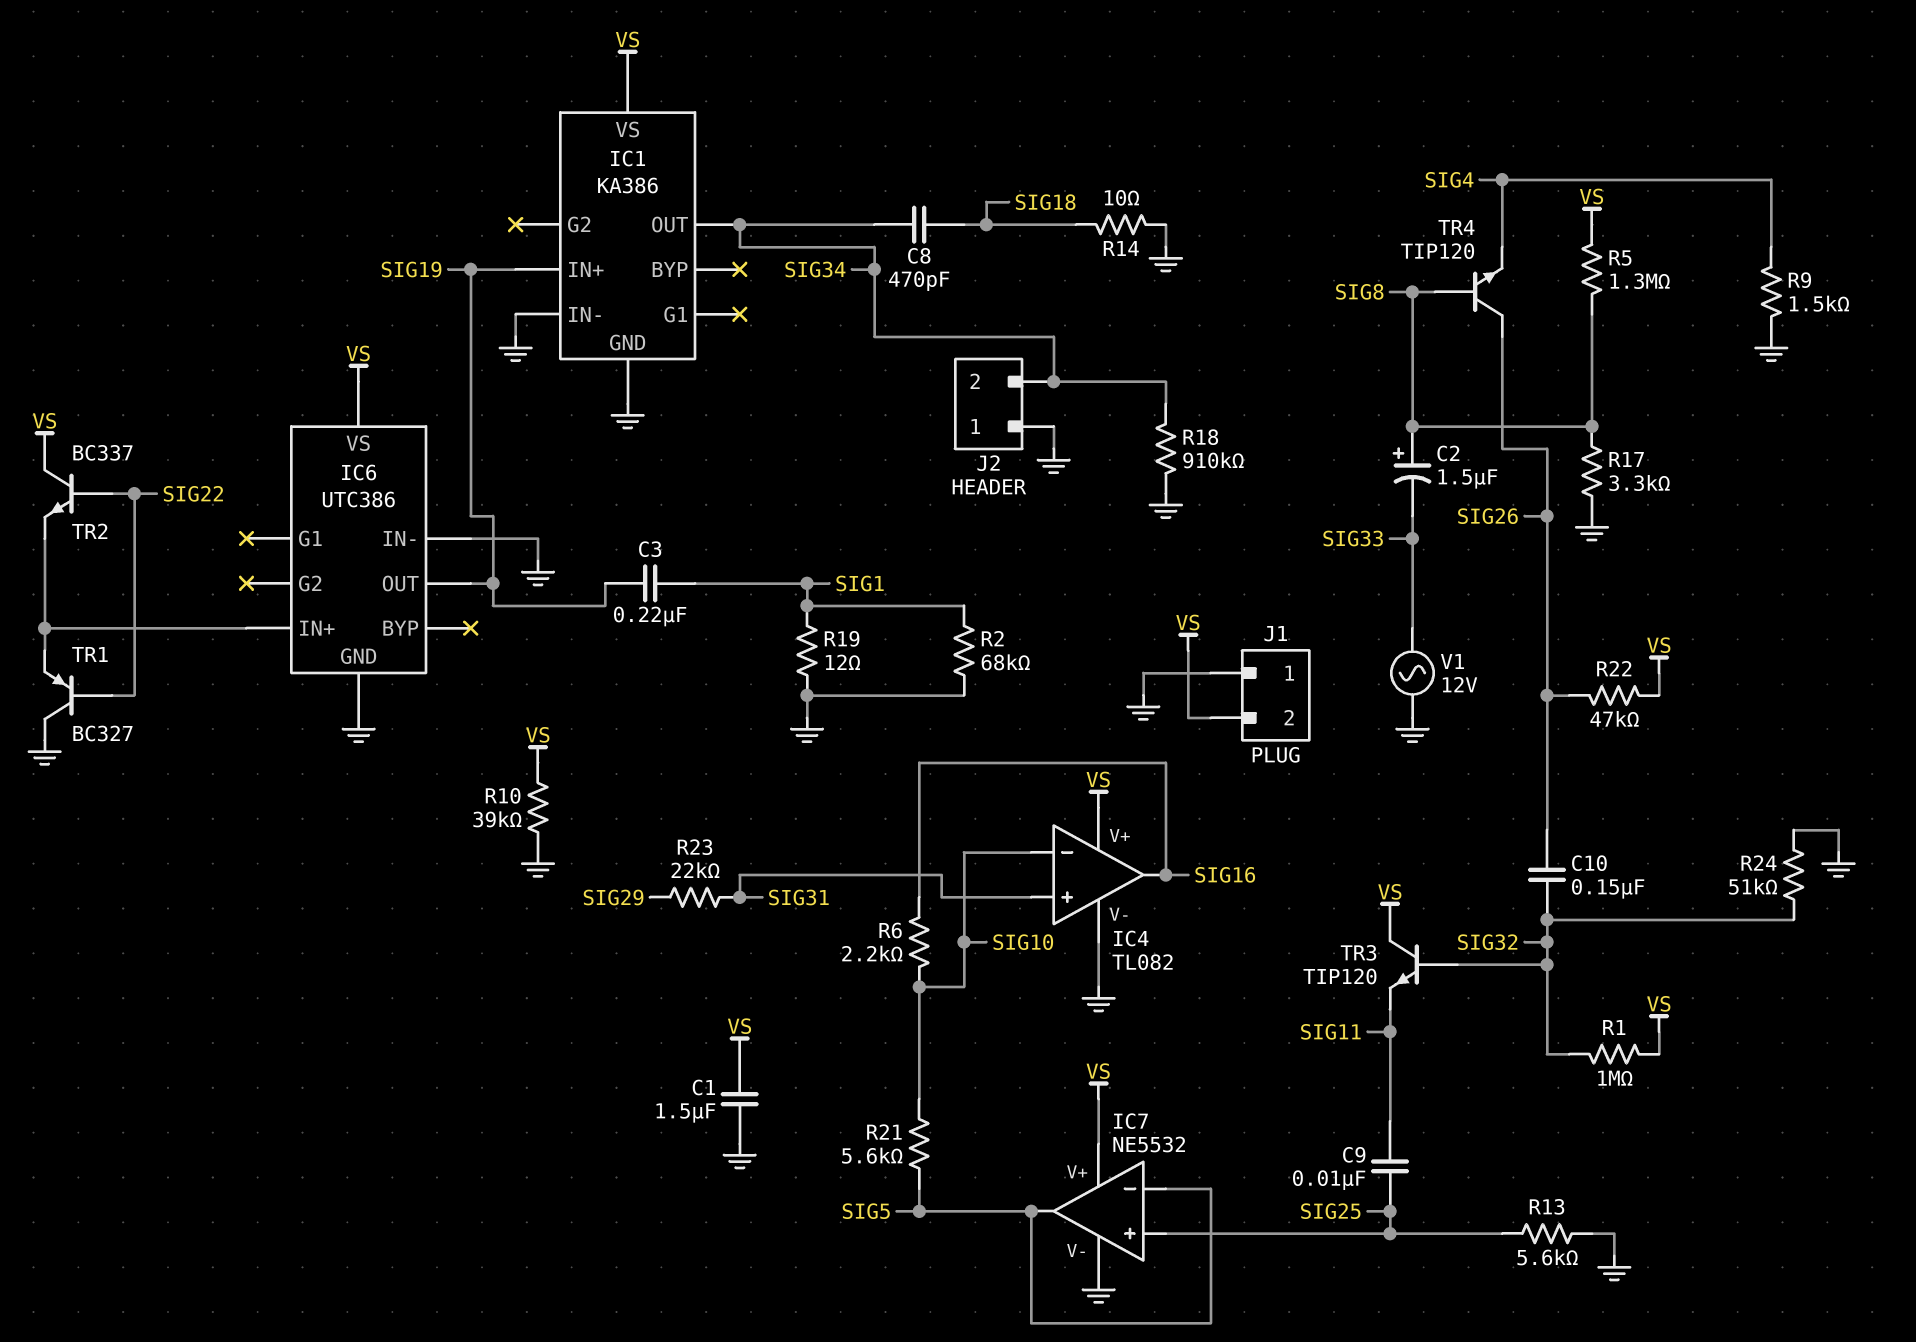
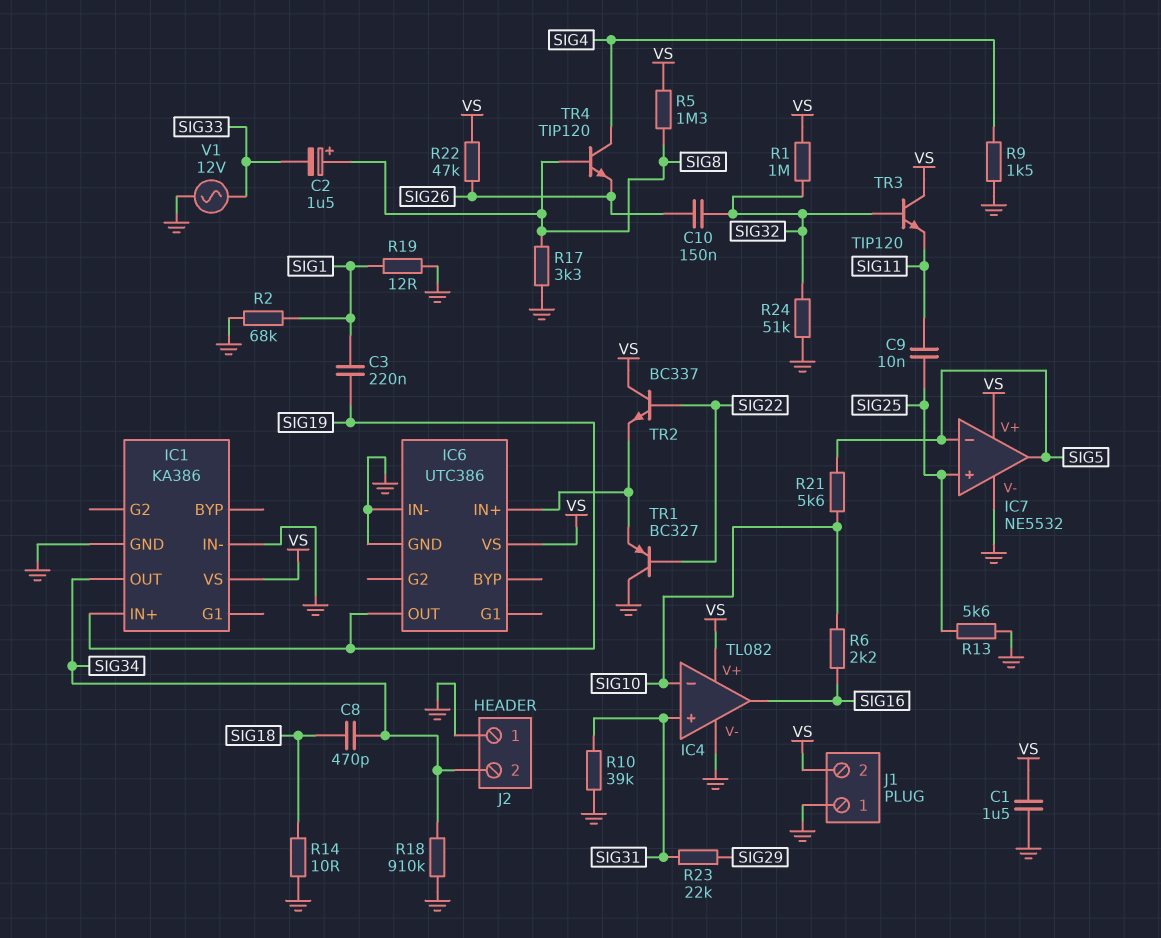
R10: 39k (GND, VS) -> 39k (GND, SIG31)
TR4: NPN TIP120 (B SIG8, C SIG26, E SIG4) -> NPN TIP120 (B SIG8, C SIG4, E SIG26)

